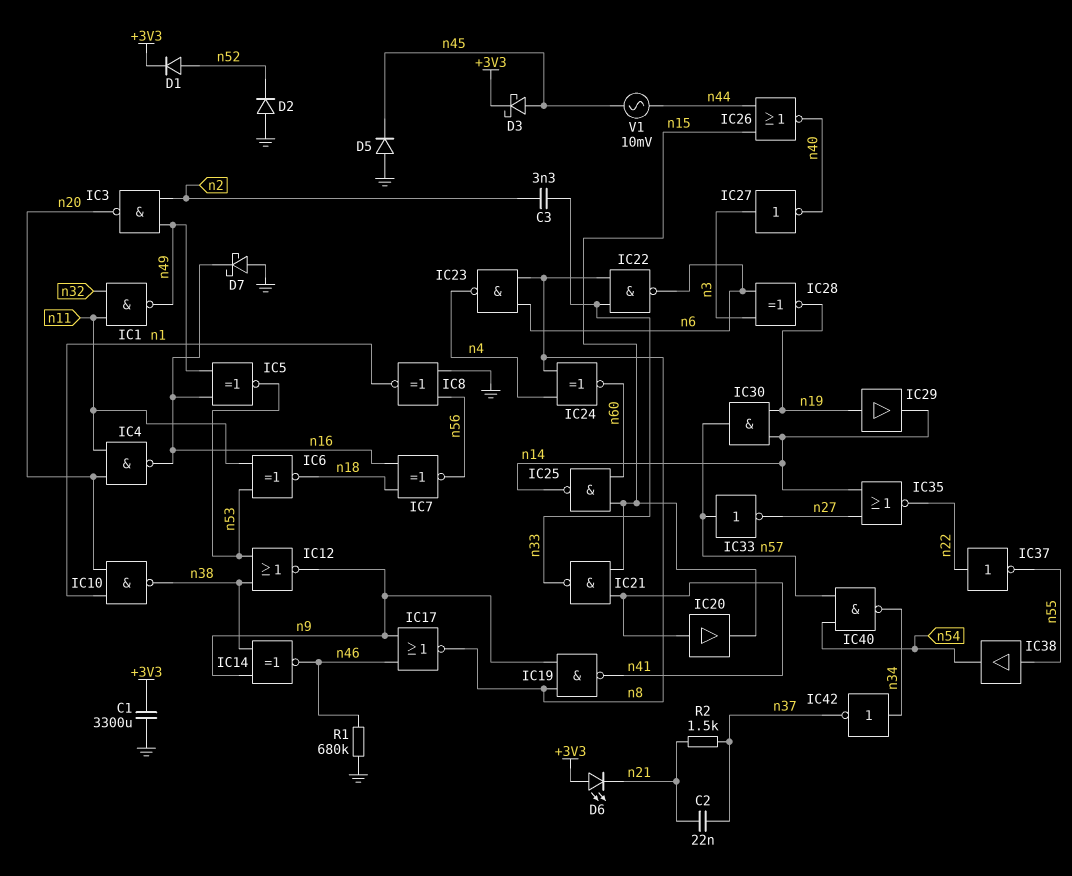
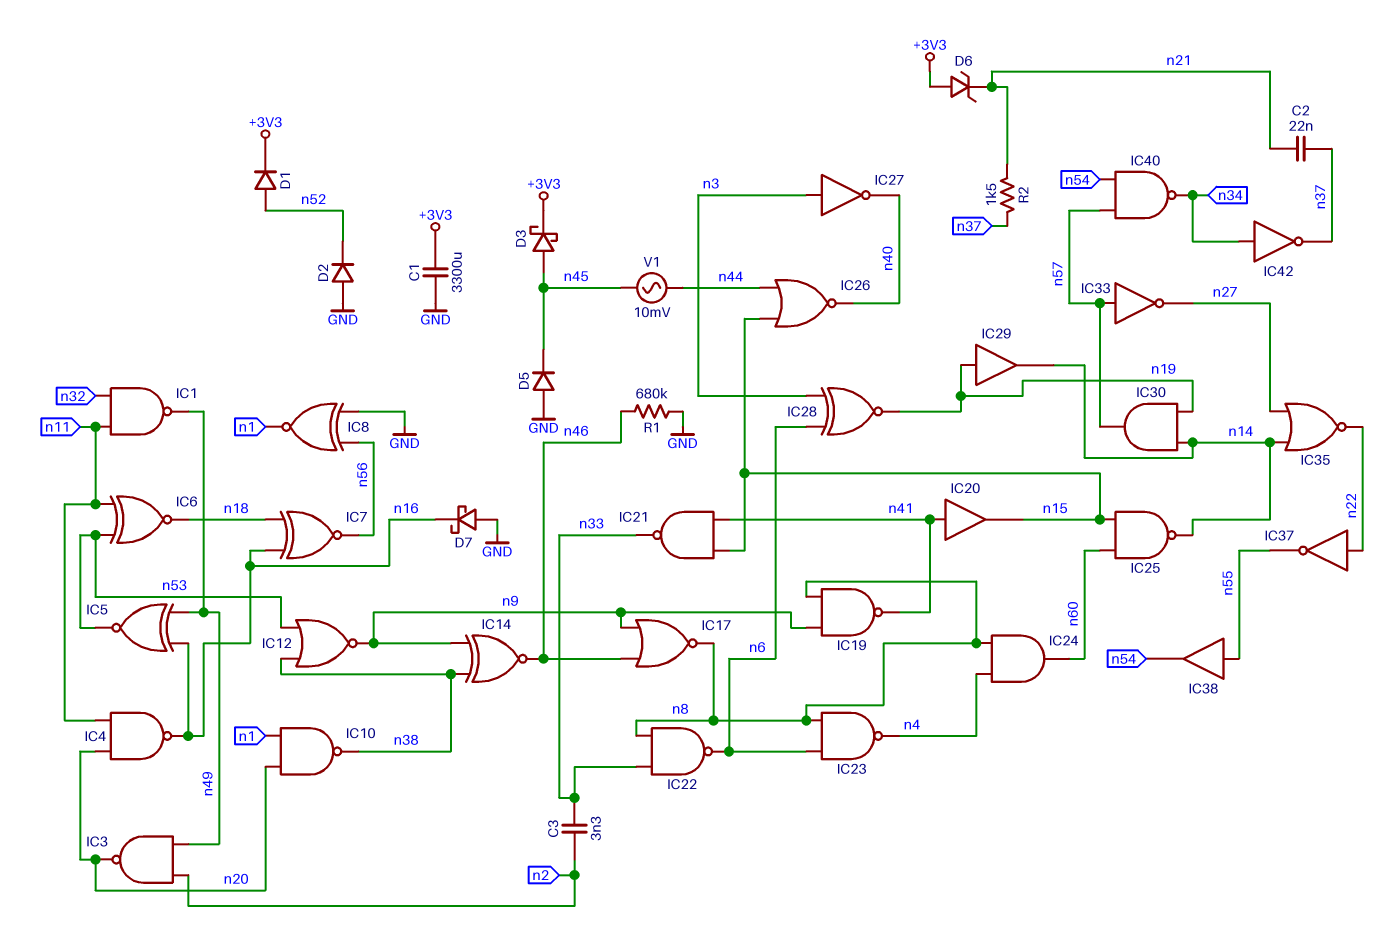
D6: LED (A +3V3, K n21) -> zener (A +3V3, K n21)
IC24: XNOR (in n4, in n8, out n60) -> AND (in n4, in n8, out n60)

